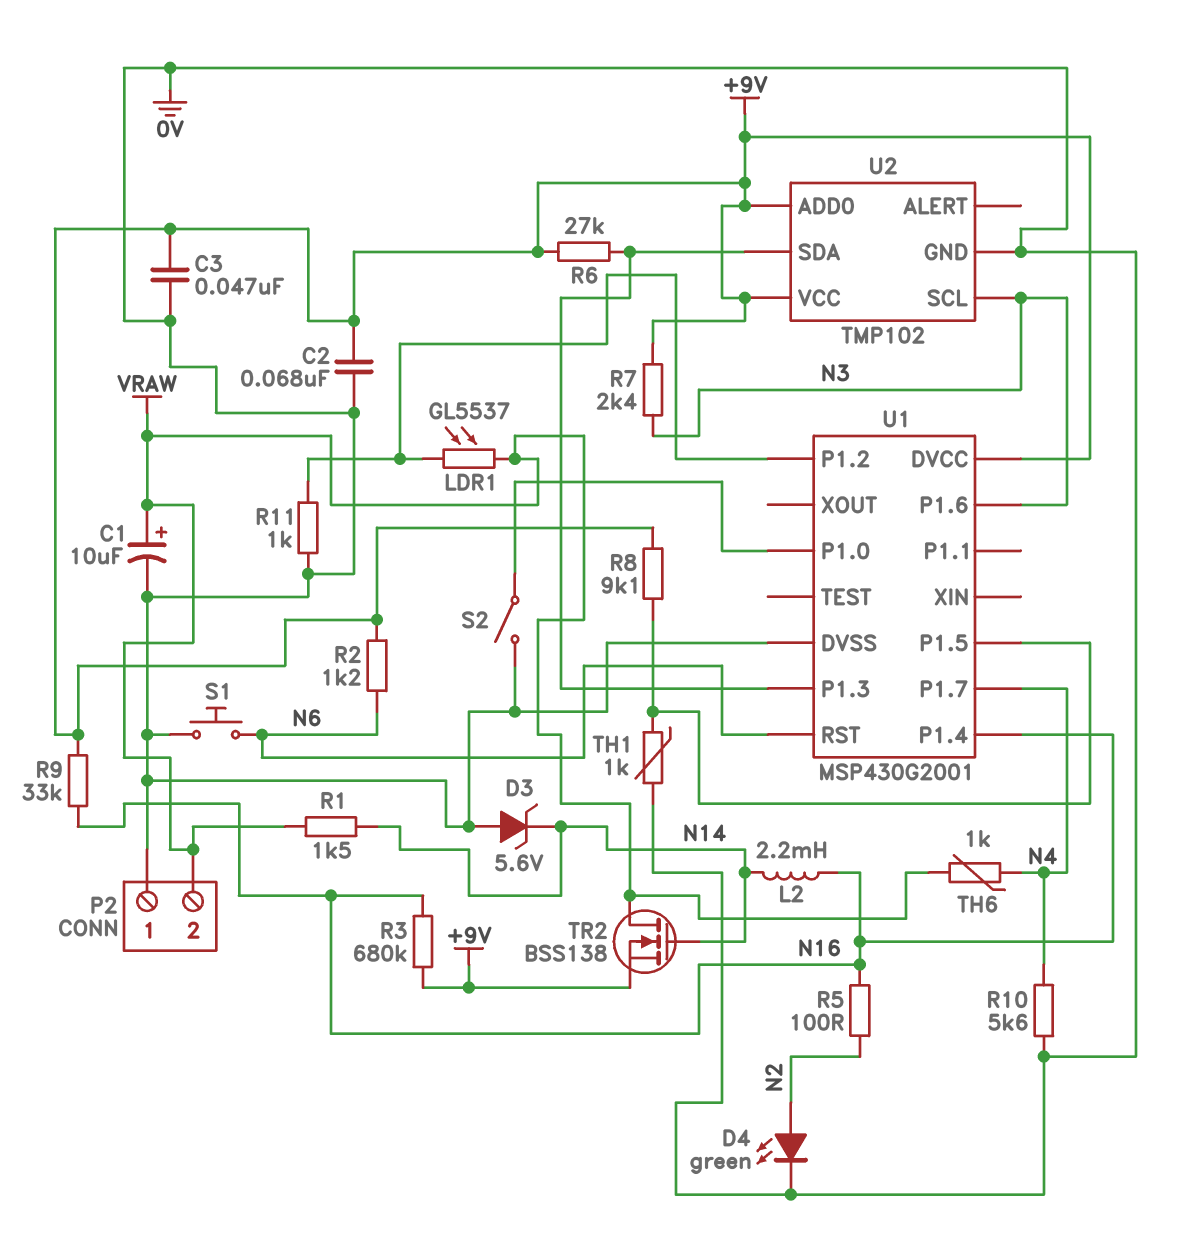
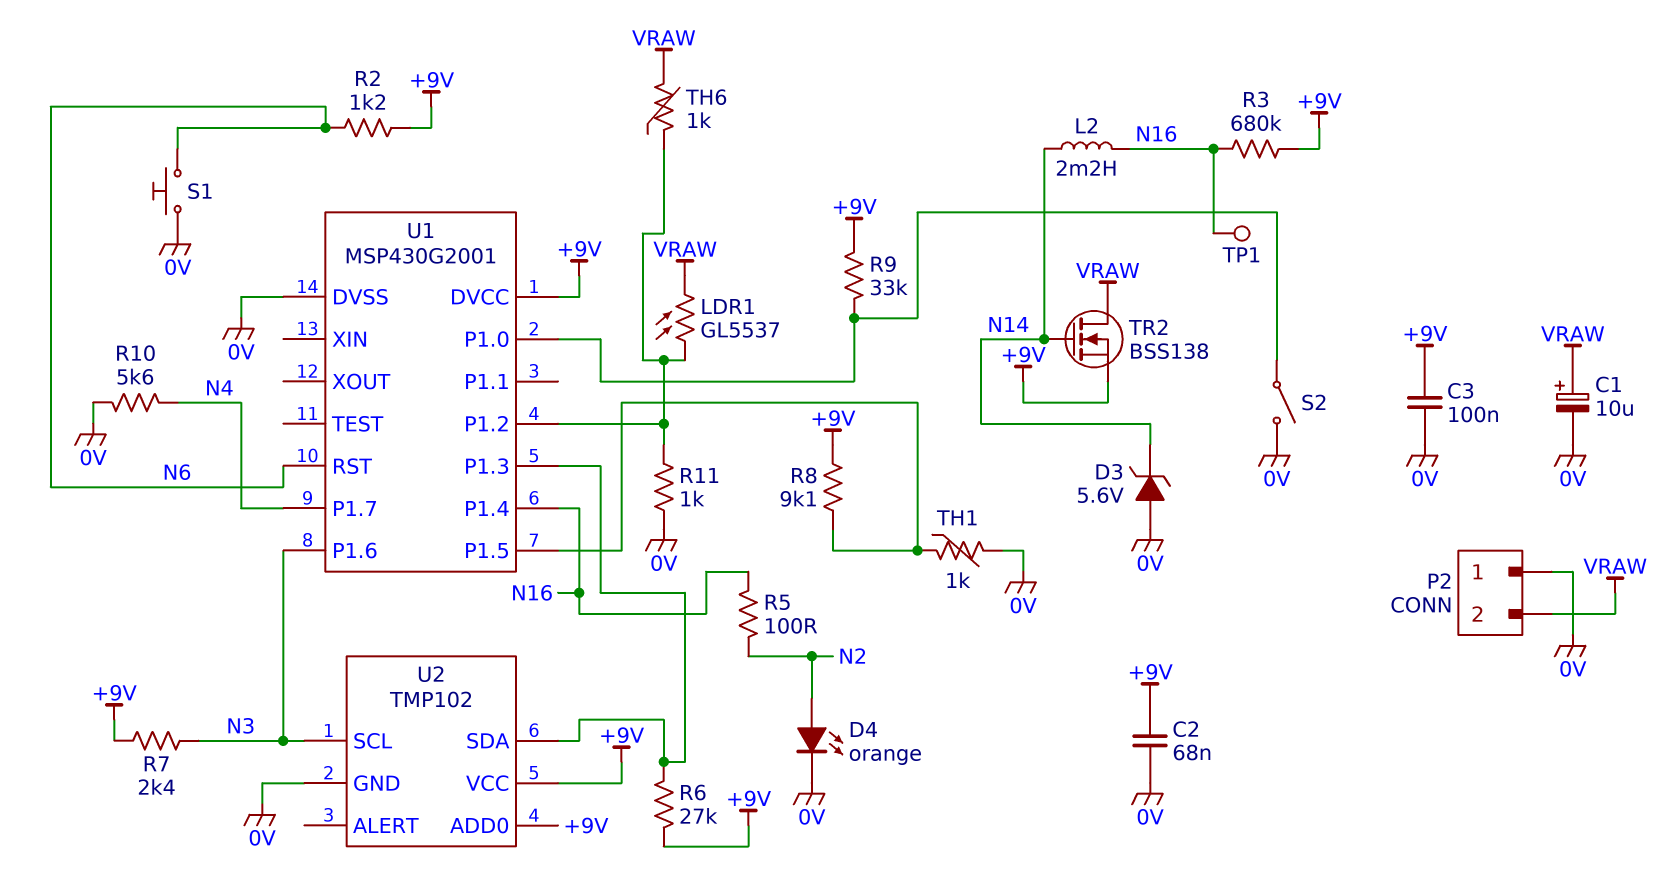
C3: 47nF (+9V, 0V) -> 100nF (+9V, 0V)
D4: LED green (A N2, K 0V) -> LED orange (A N2, K 0V)
R1: 1.5k (N14, VRAW) -> none
R9: 33k (+9V, N16) -> 33k (+9V, U1/P1.0)
TH6: 1k (N4, VRAW) -> 1k (U1/P1.2, VRAW)
TP1: none -> test point (N16)

